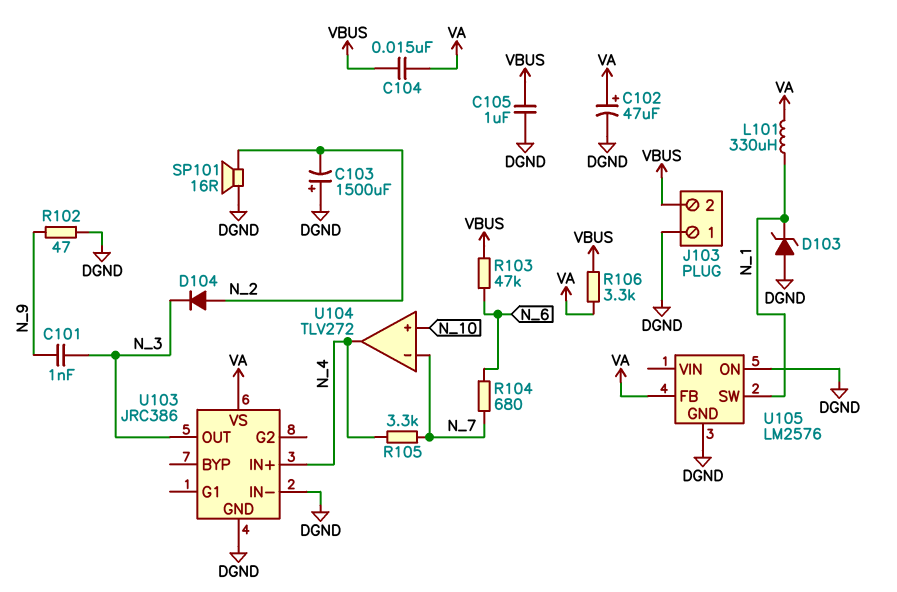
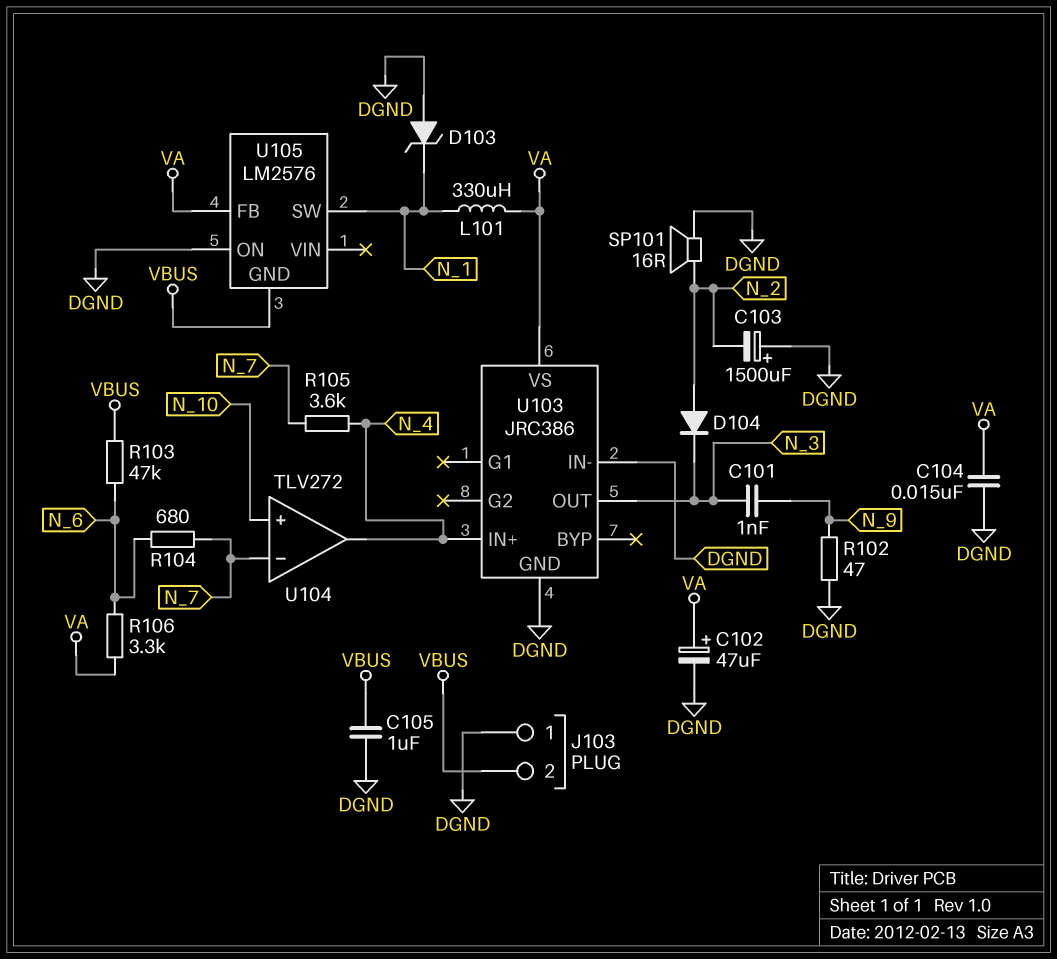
C104: 15nF (VA, VBUS) -> 15nF (DGND, VA)
R105: 3.3k (N_4, N_7) -> 3.6k (N_4, N_7)
R106: 3.3k (VA, VBUS) -> 3.3k (N_6, VA)
U105 pin GND: DGND -> VBUS

